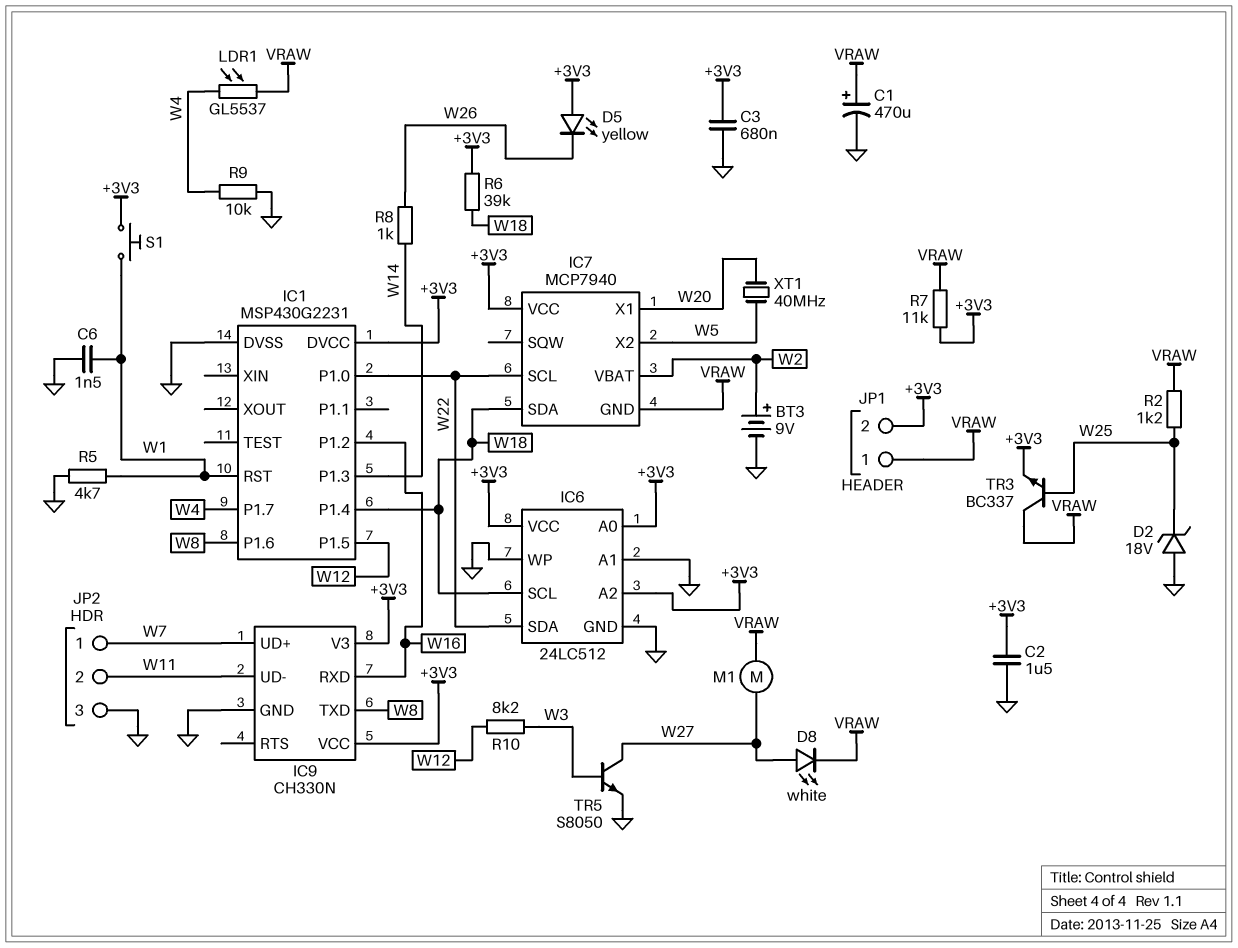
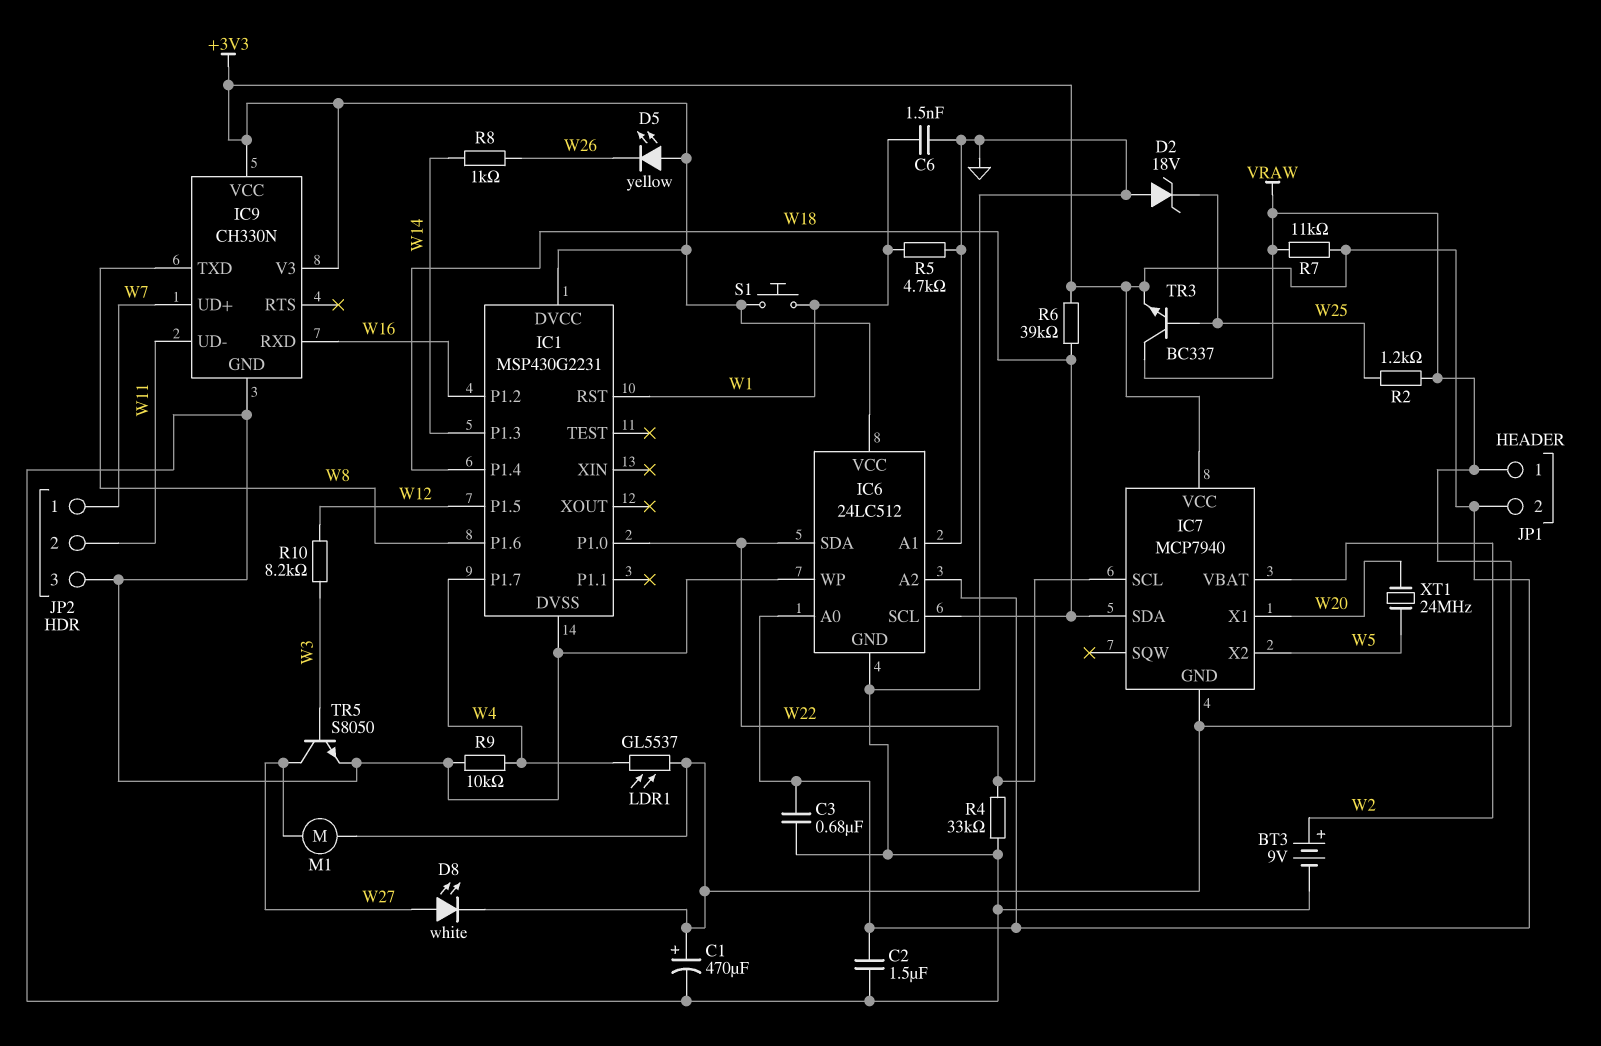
R4: none -> 33k (GND, W22)
XT1: 40MHz (W5, W20) -> 24MHz (W5, W20)

